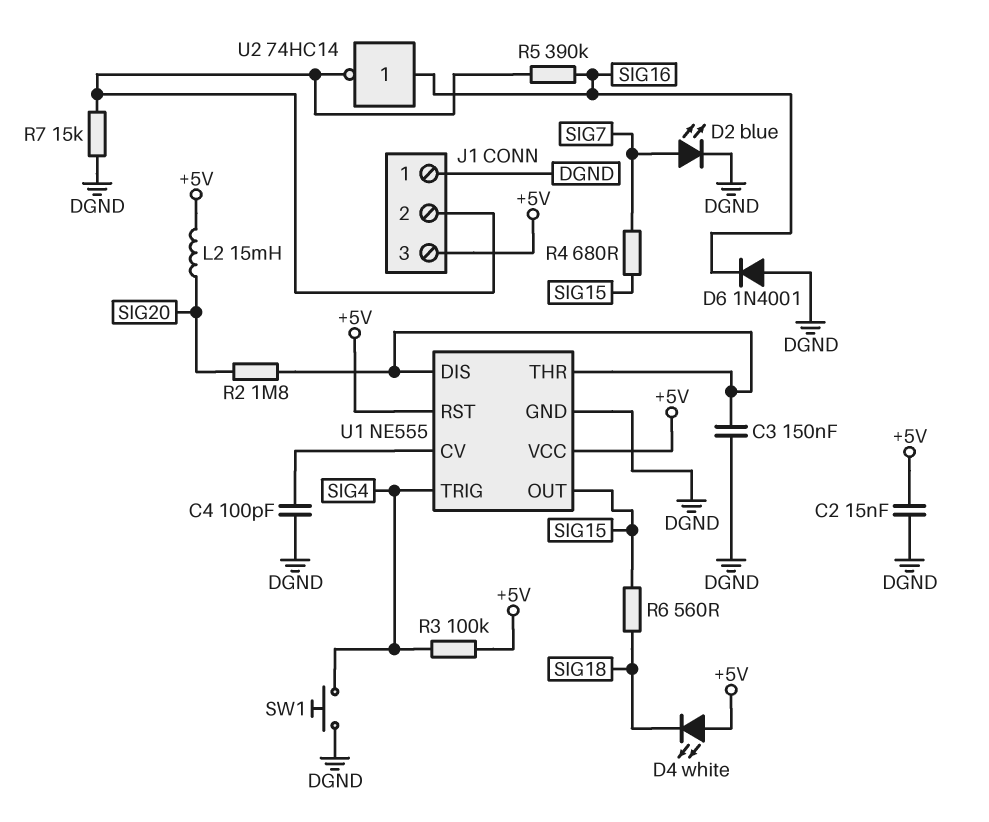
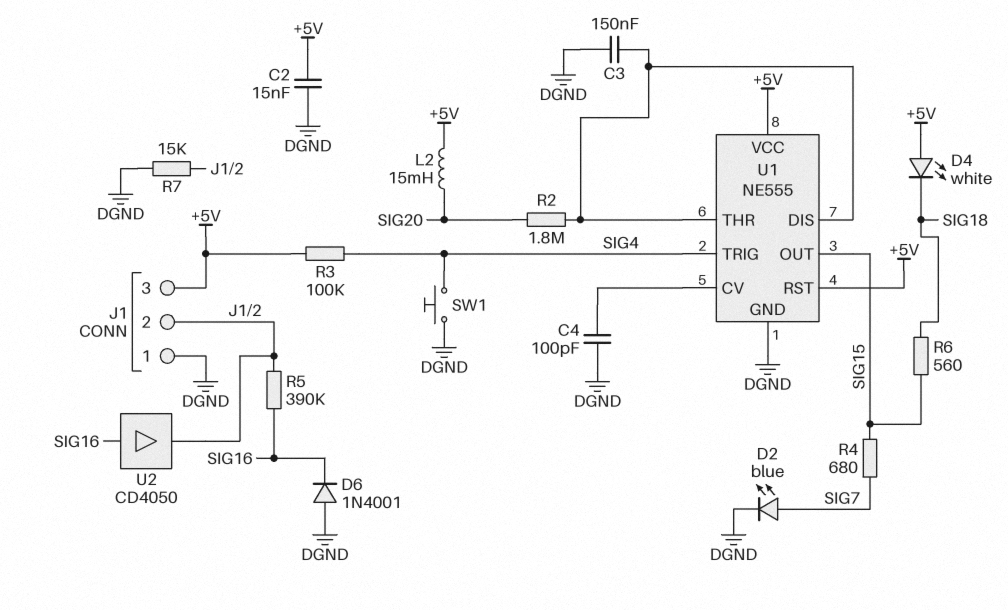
U2: NOT 74HC14 (in SIG16, out J1/2) -> buffer CD4050 (in SIG16, out J1/2)

